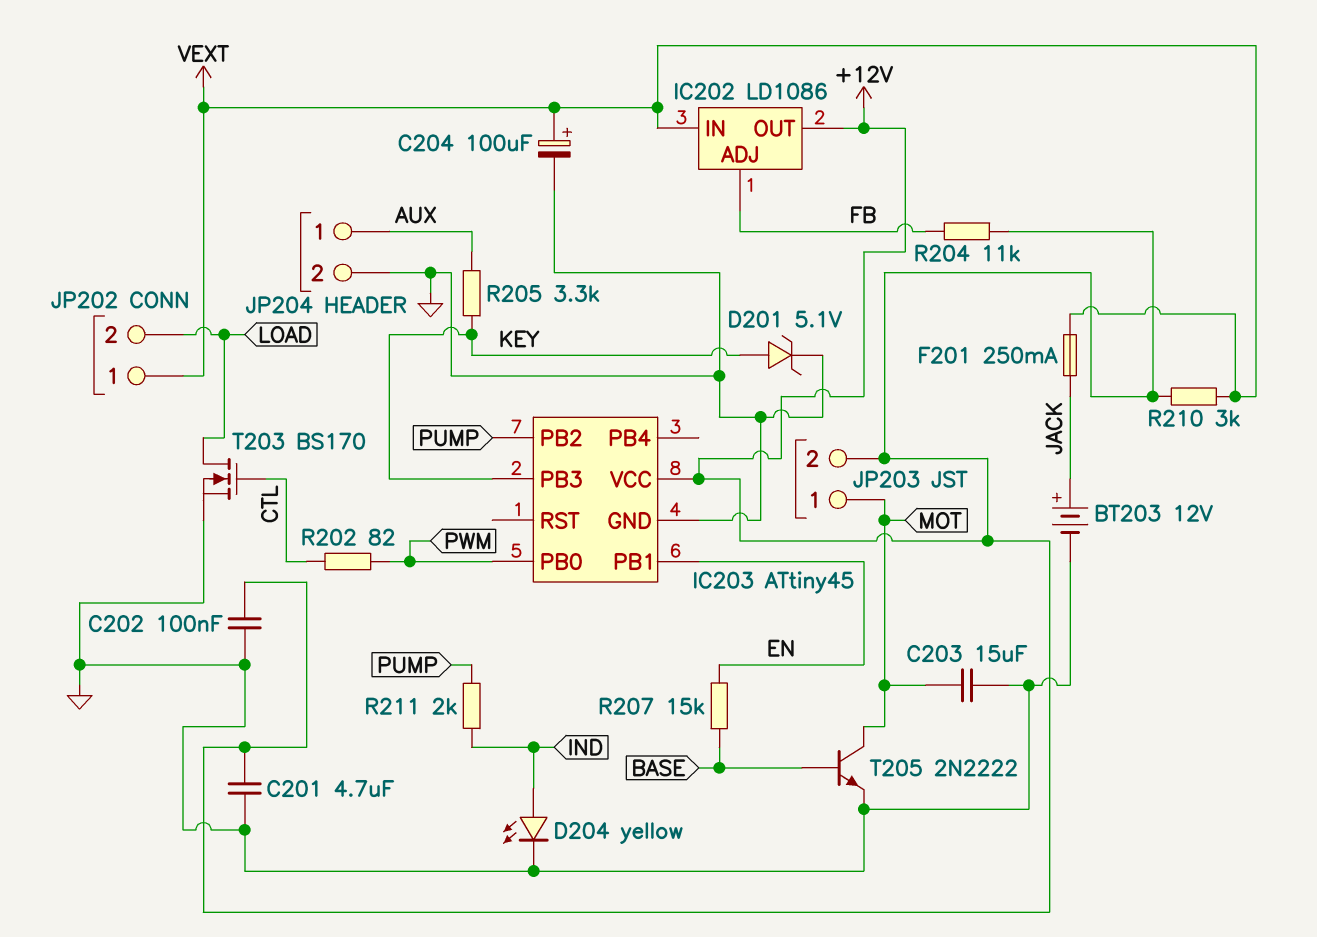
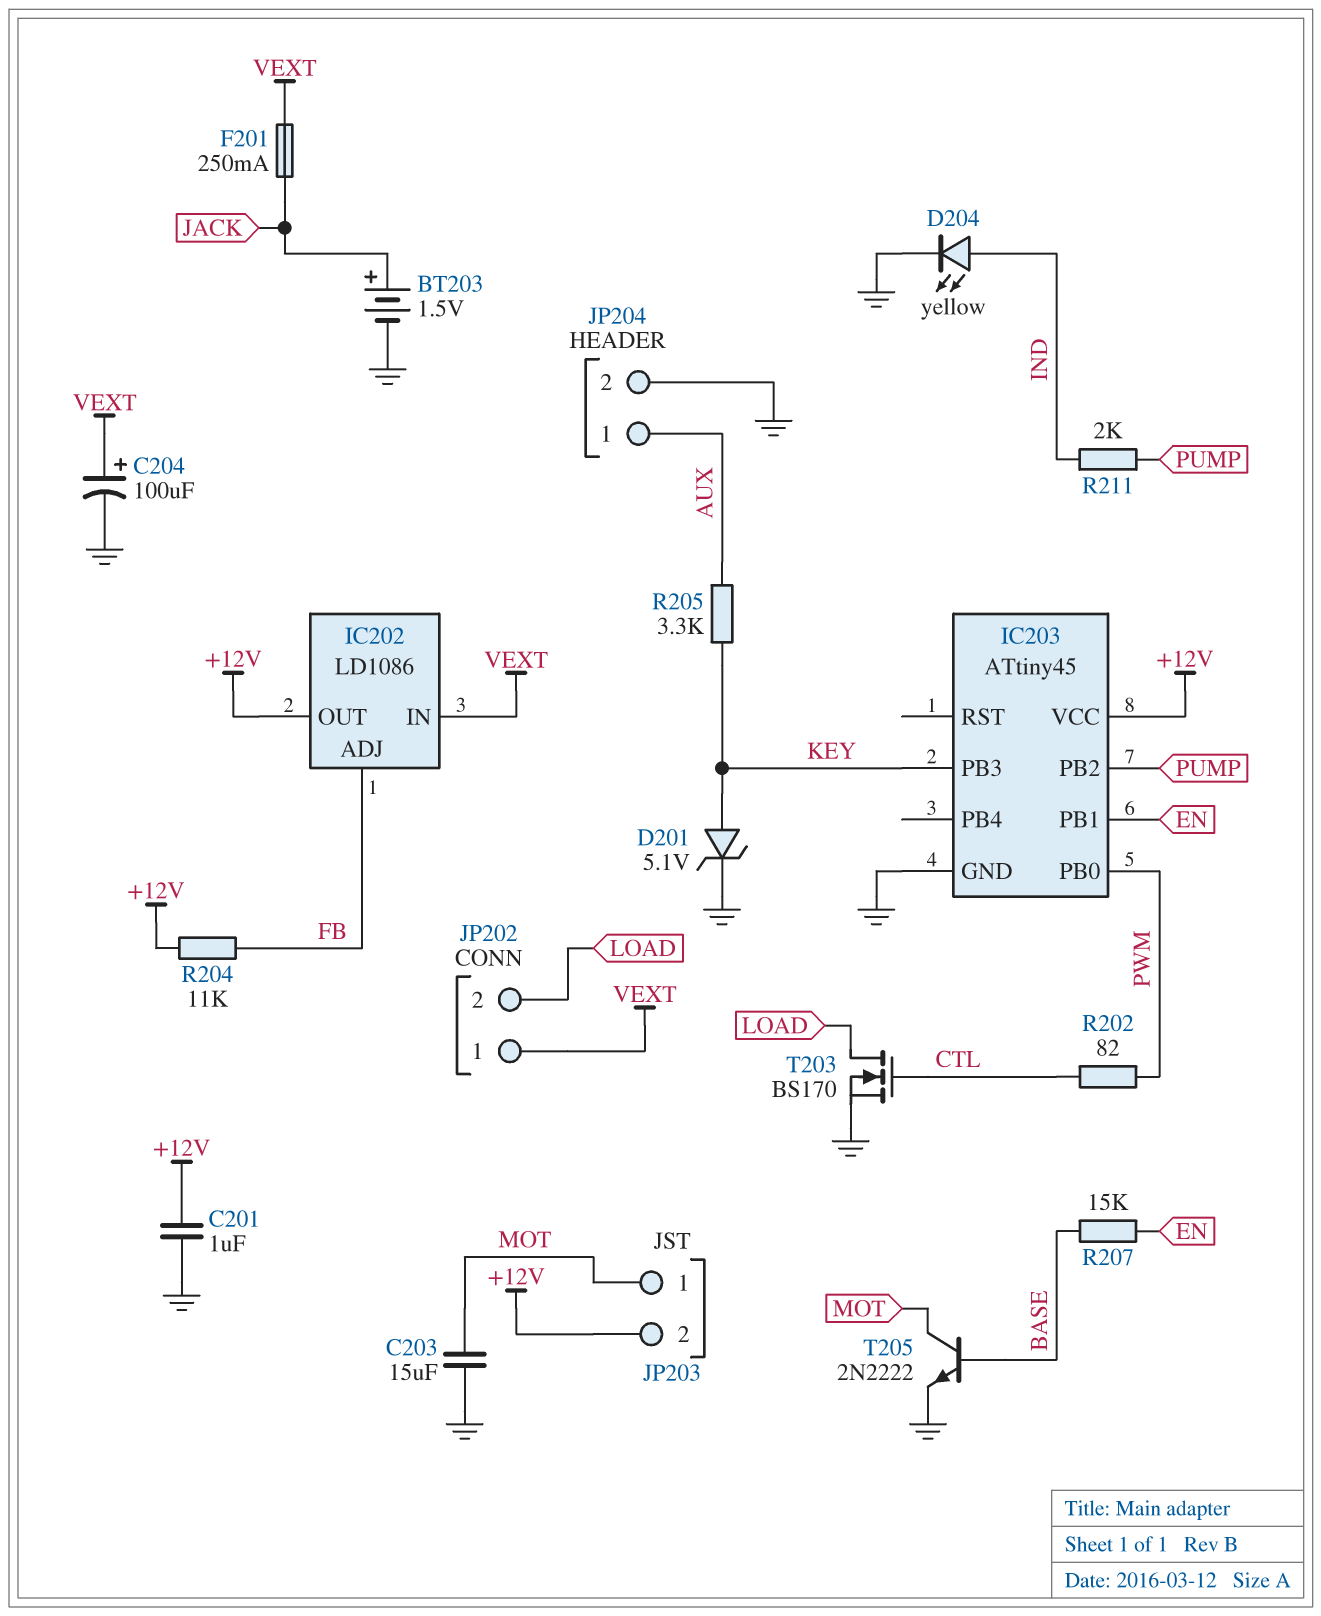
BT203: 12V (plus JACK, minus GND) -> 1.5V (plus JACK, minus GND)
C201: 4.7uF (+12V, GND) -> 1uF (+12V, GND)
C202: 100nF (+12V, GND) -> none
R210: 3k (+12V, VEXT) -> none

